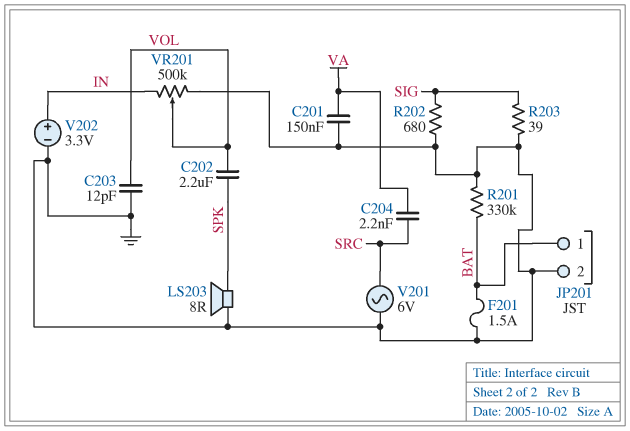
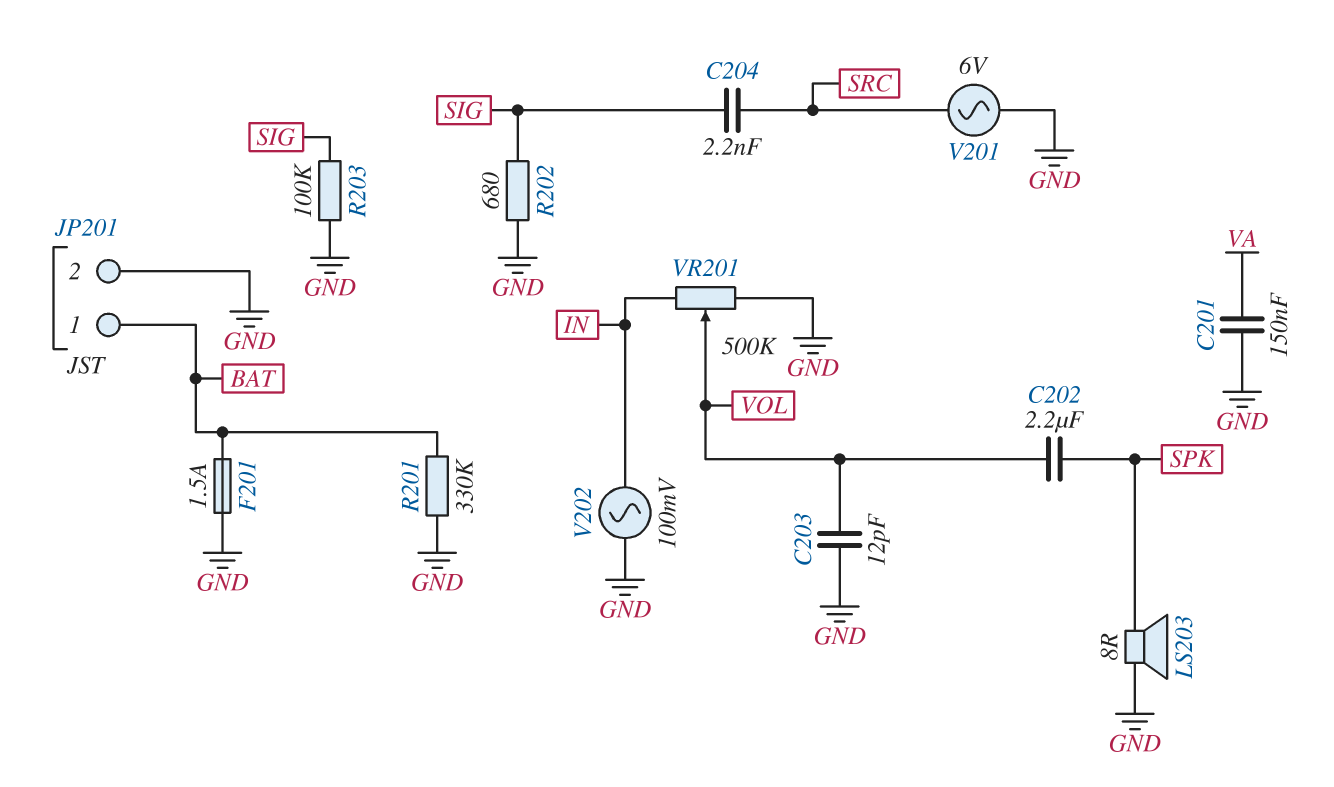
C204: 2.2nF (SRC, VA) -> 2.2nF (SIG, SRC)
R203: 39 (GND, SIG) -> 100k (GND, SIG)
V202: 3.3V (plus IN, minus GND) -> AC 100mV (GND, IN)

